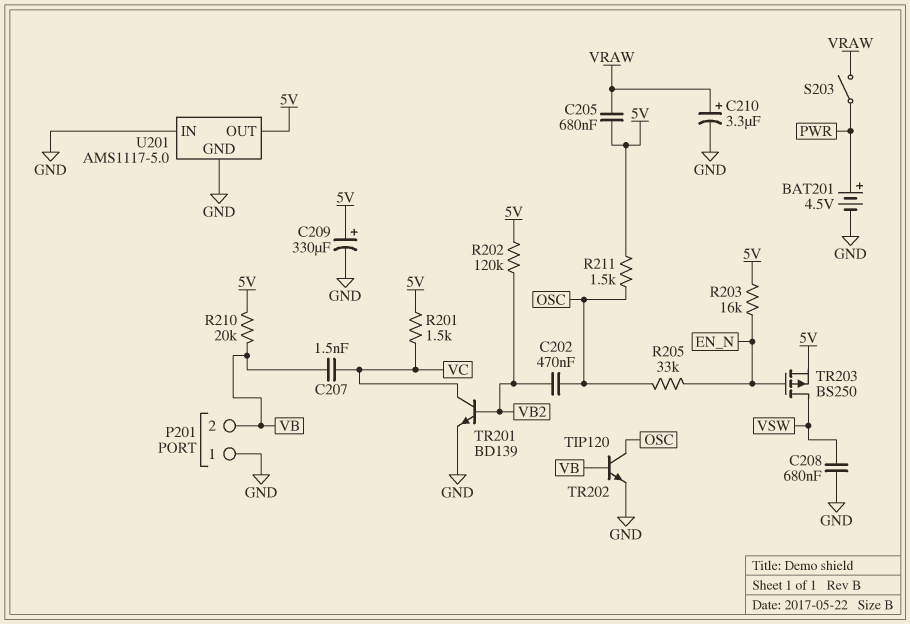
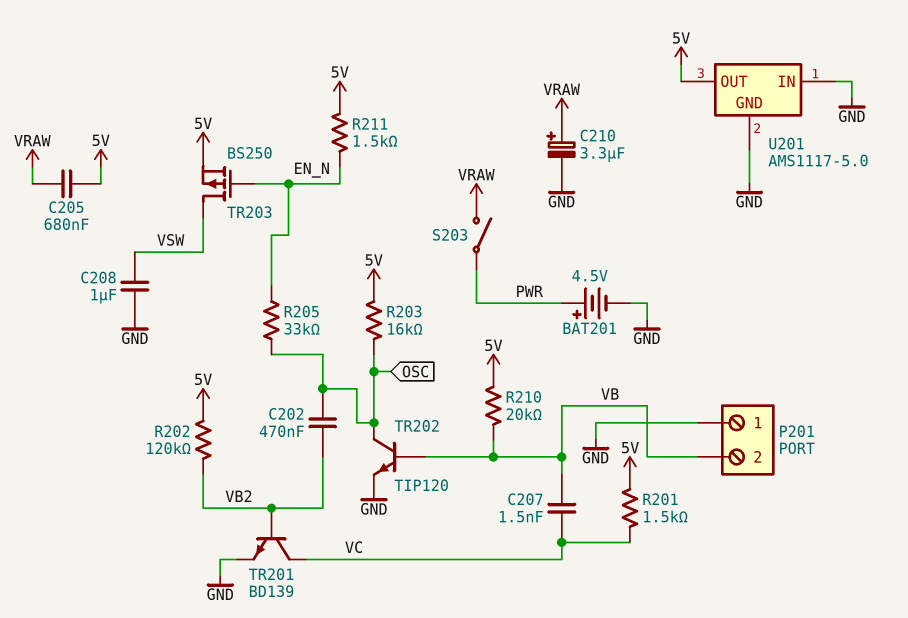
C208: 680nF (GND, VSW) -> 1uF (GND, VSW)
C209: 330uF (plus 5V, minus GND) -> none
R203: 16k (5V, EN_N) -> 16k (5V, OSC)
R211: 1.5k (5V, OSC) -> 1.5k (5V, EN_N)

